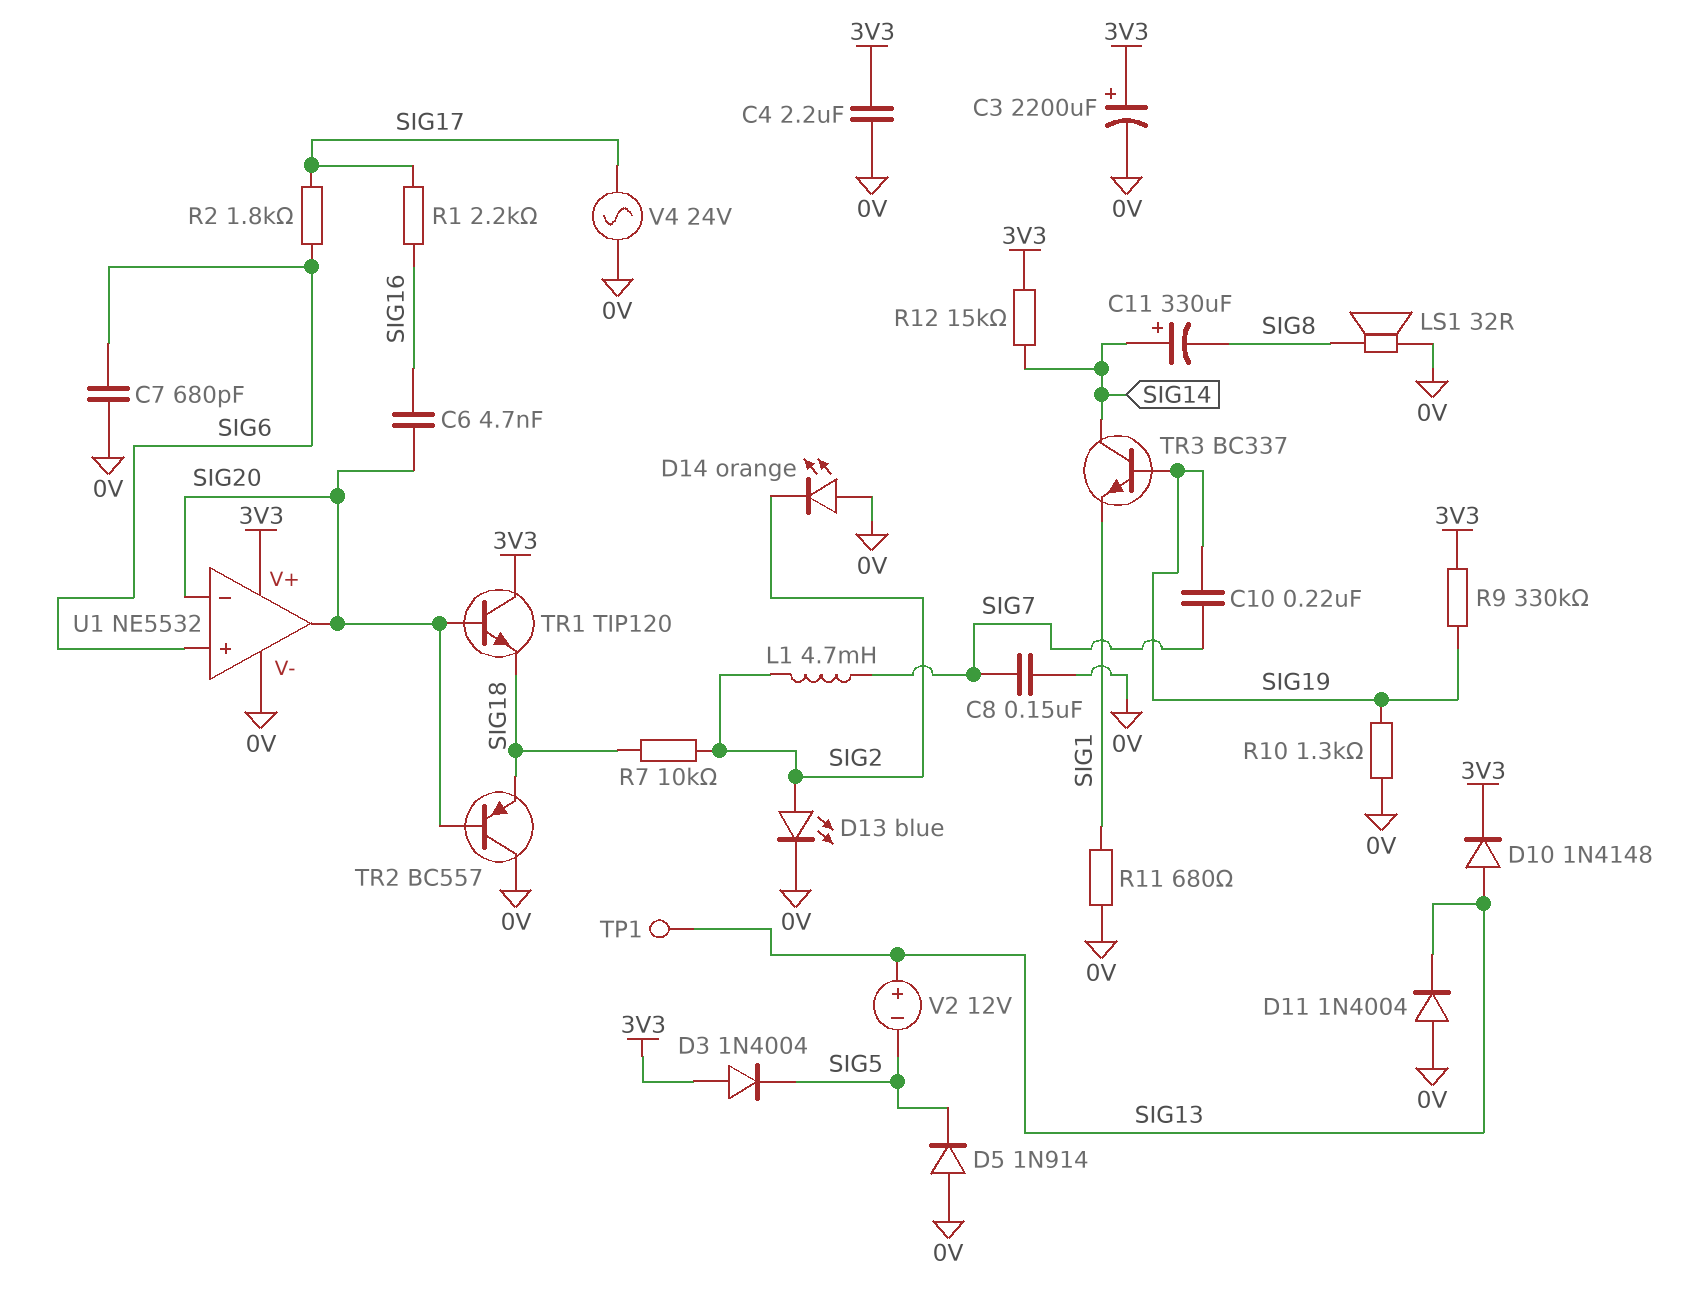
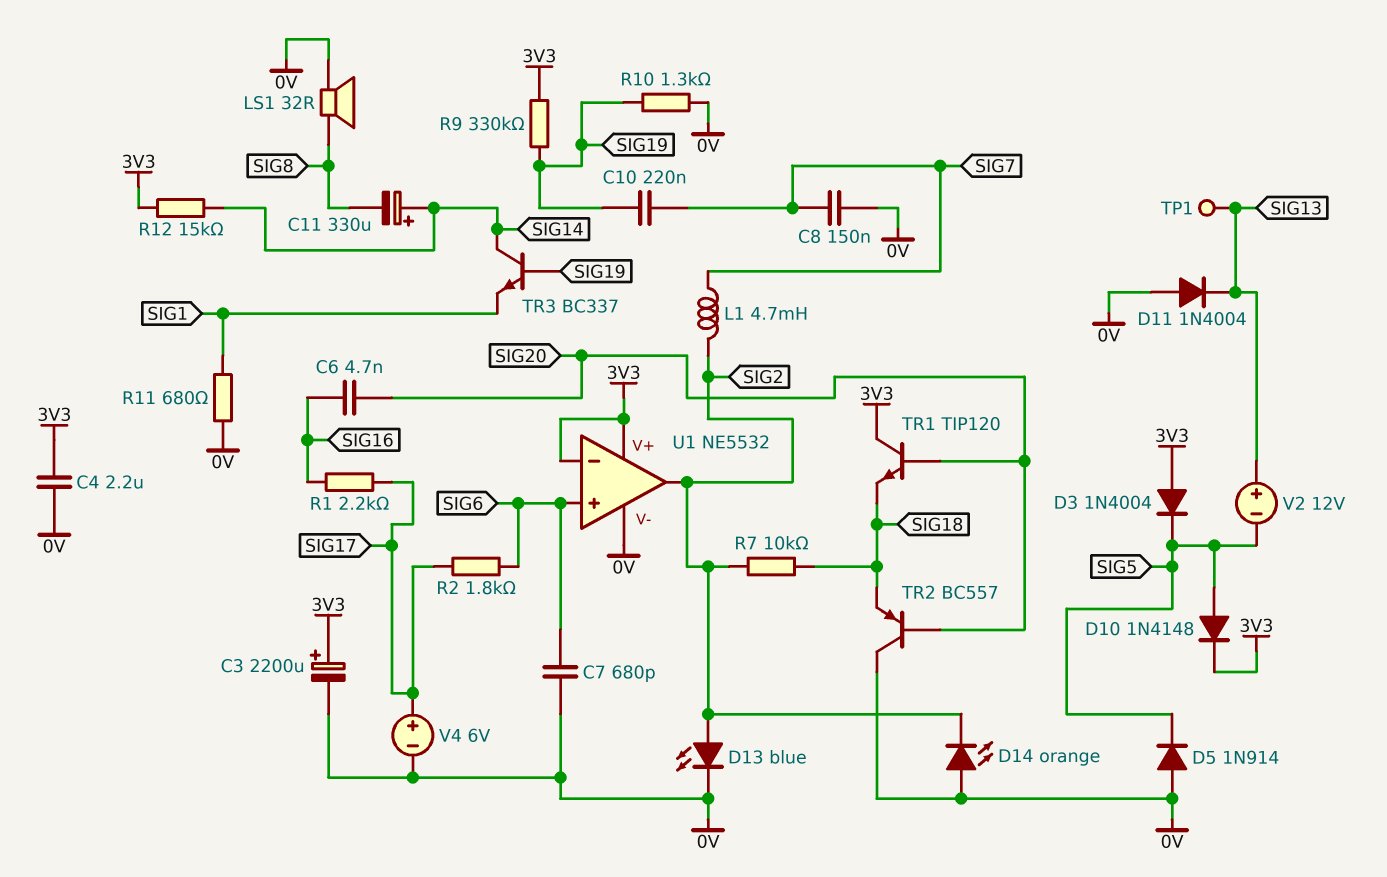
D10: diode 1N4148 (A SIG13, K 3V3) -> diode 1N4148 (A SIG5, K 3V3)
U1 pin in-: SIG20 -> 3V3
U1 pin out: SIG20 -> SIG2
V4: AC 24V (0V, SIG17) -> 6V (plus SIG17, minus 0V)

